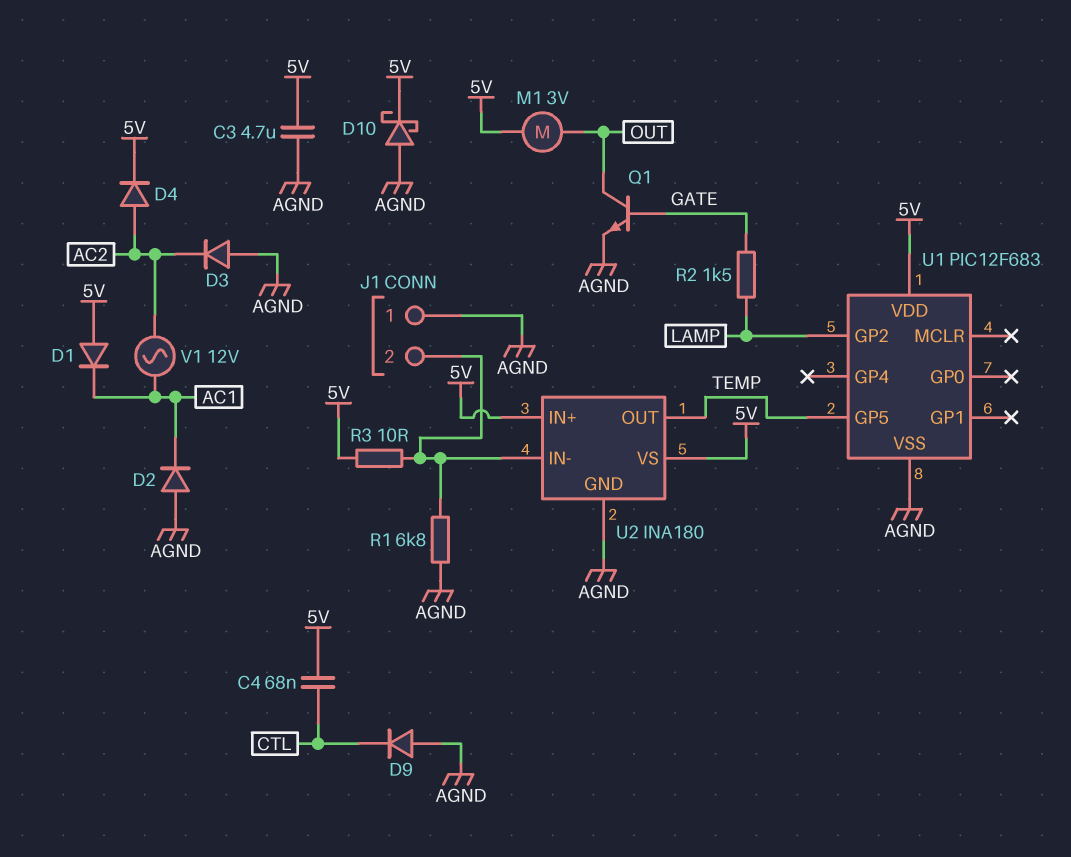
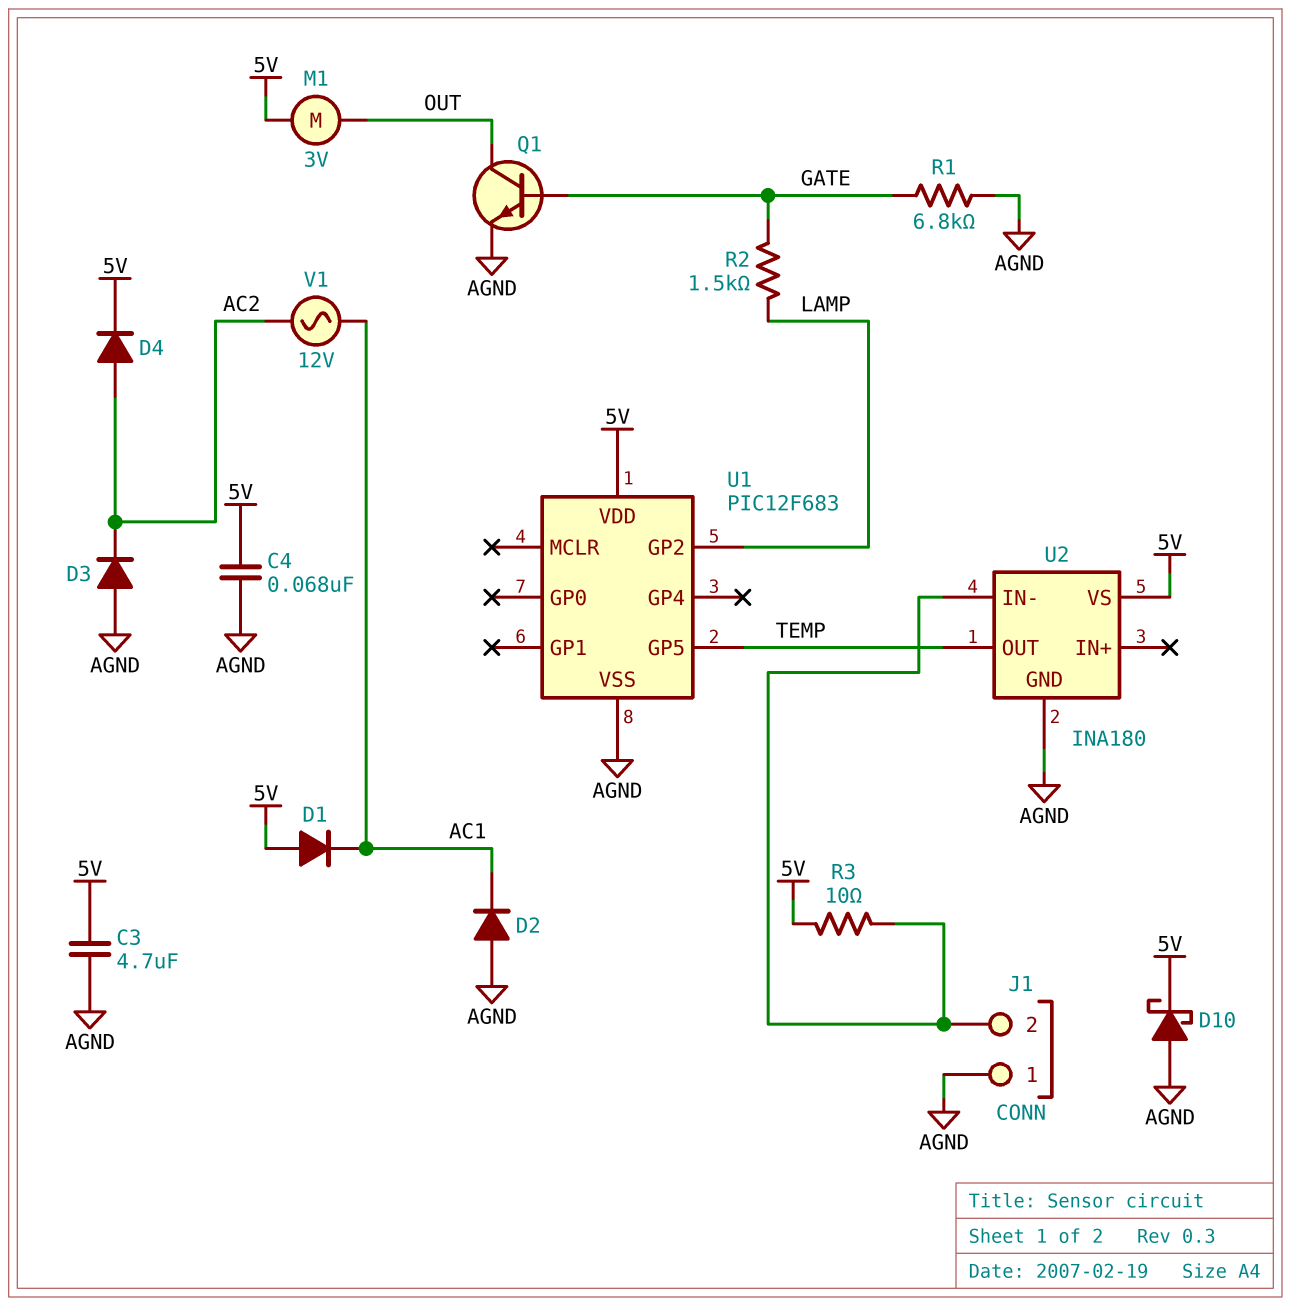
C4: 68nF (5V, CTL) -> 68nF (5V, AGND)
D9: diode (A AGND, K CTL) -> none
R1: 6.8k (AGND, J1/2) -> 6.8k (AGND, GATE)
U2 pin IN+: 5V -> none

